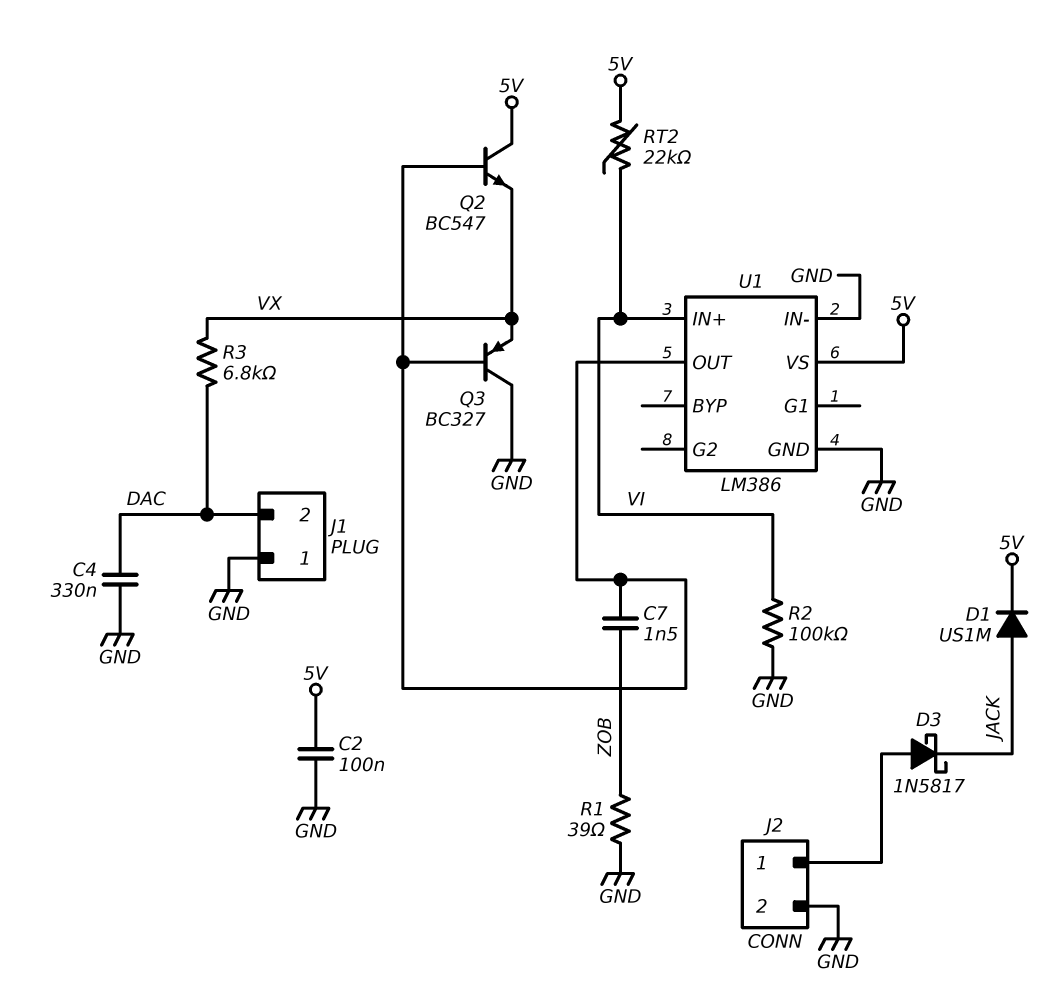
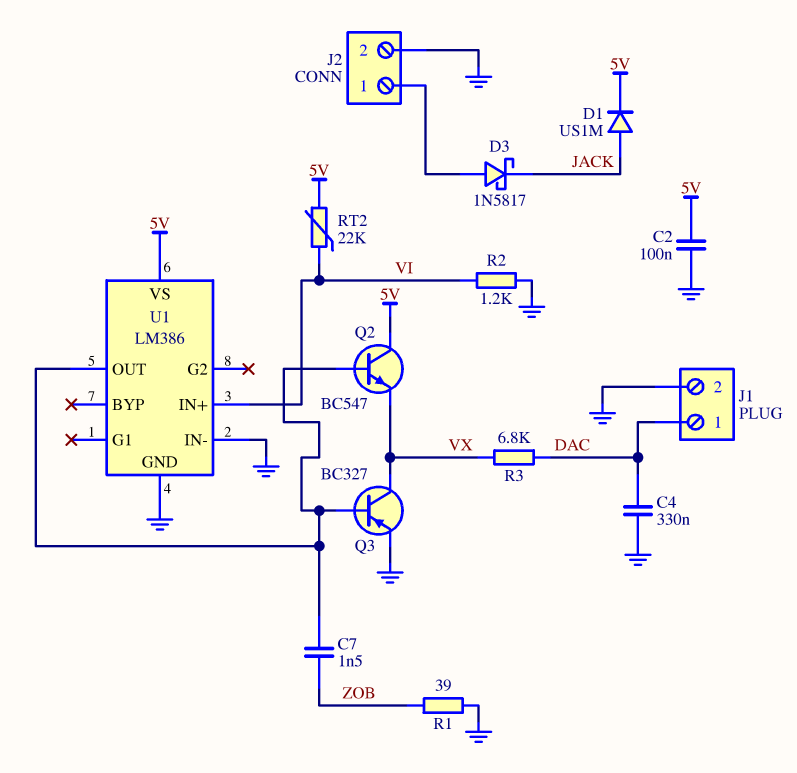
J1 pin 1: GND -> DAC
J1 pin 2: DAC -> GND
Q3: PNP BC327 (B U1/OUT, C GND, E VX) -> PNP BC327 (B U1/OUT, C VX, E GND)
R2: 100k (GND, VI) -> 1.2k (GND, VI)

